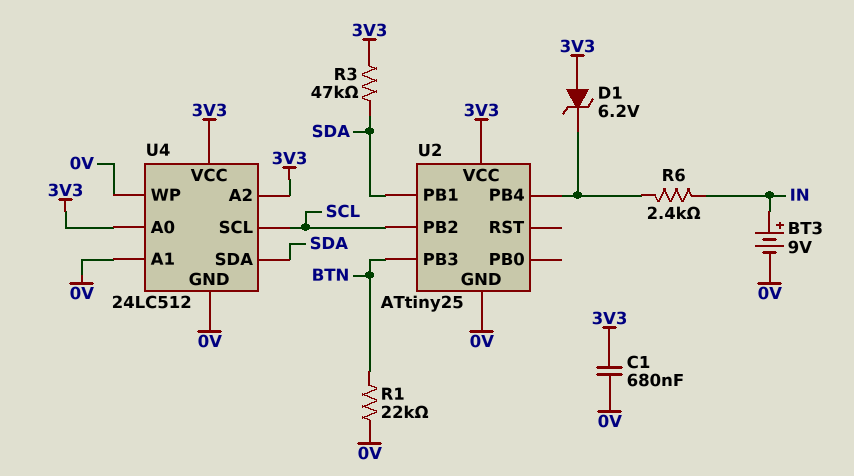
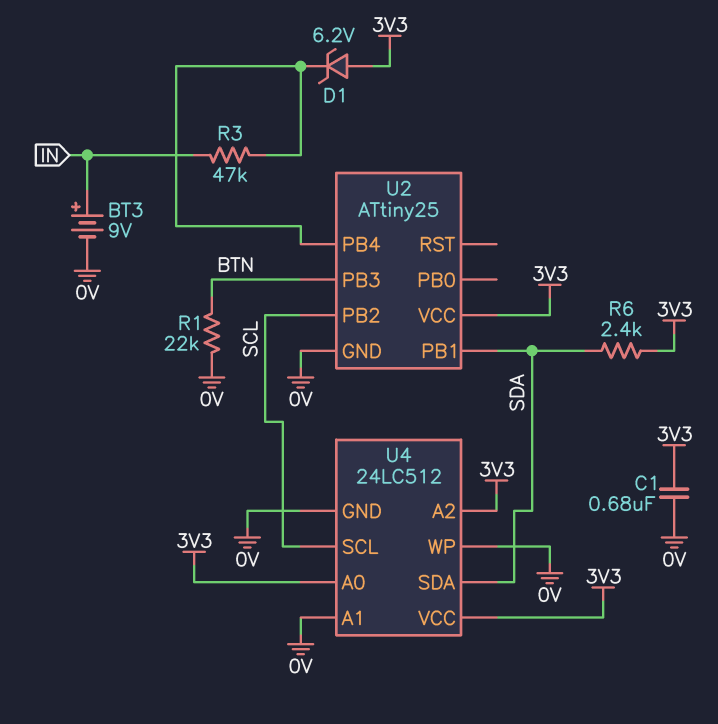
R3: 47k (3V3, SDA) -> 47k (IN, U2/PB4)
R6: 2.4k (IN, U2/PB4) -> 2.4k (3V3, SDA)

